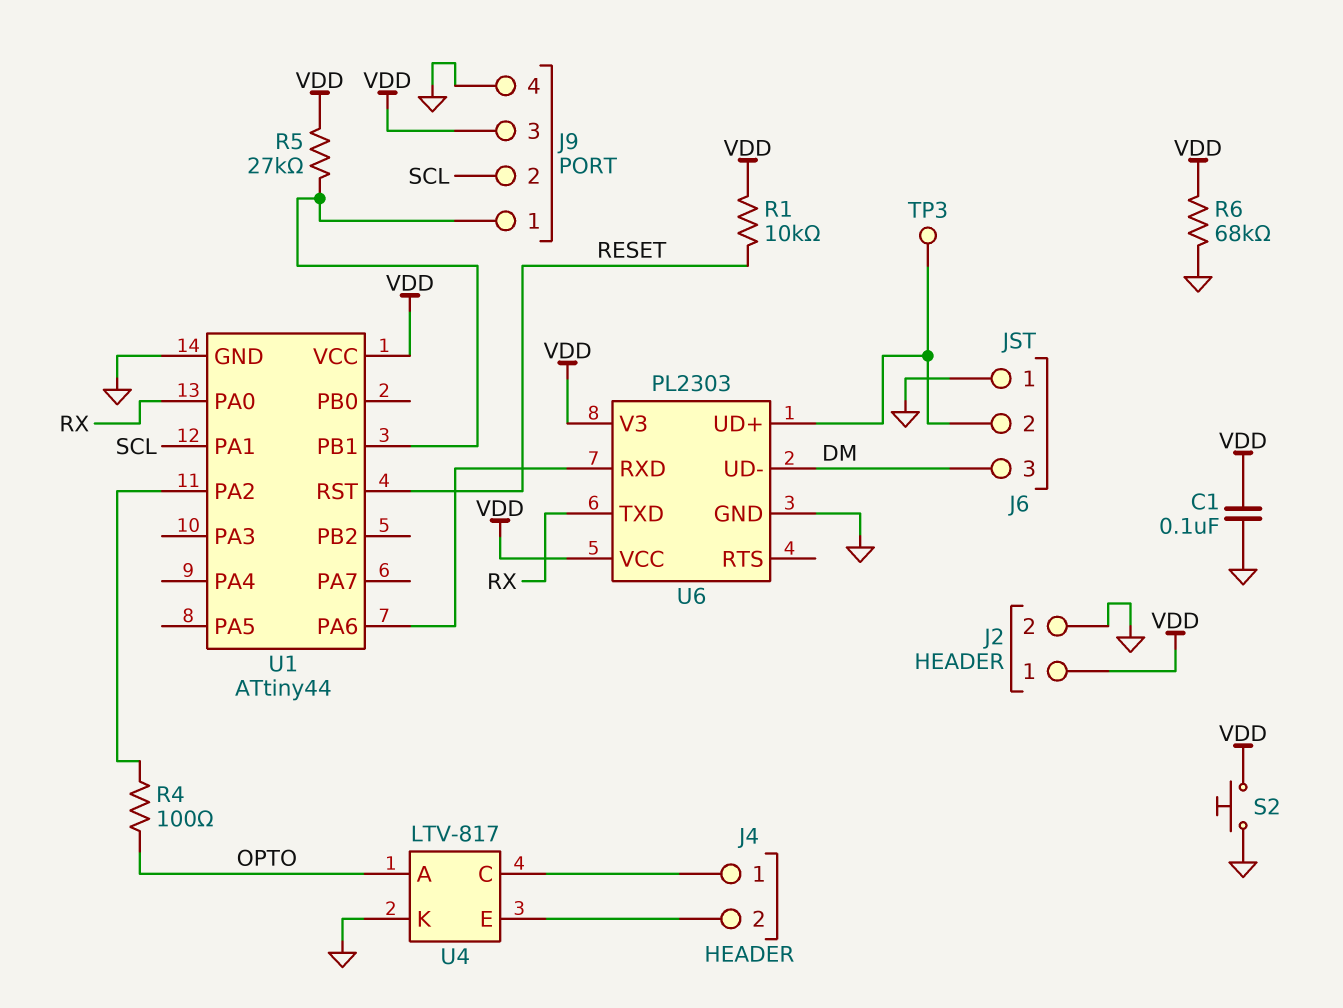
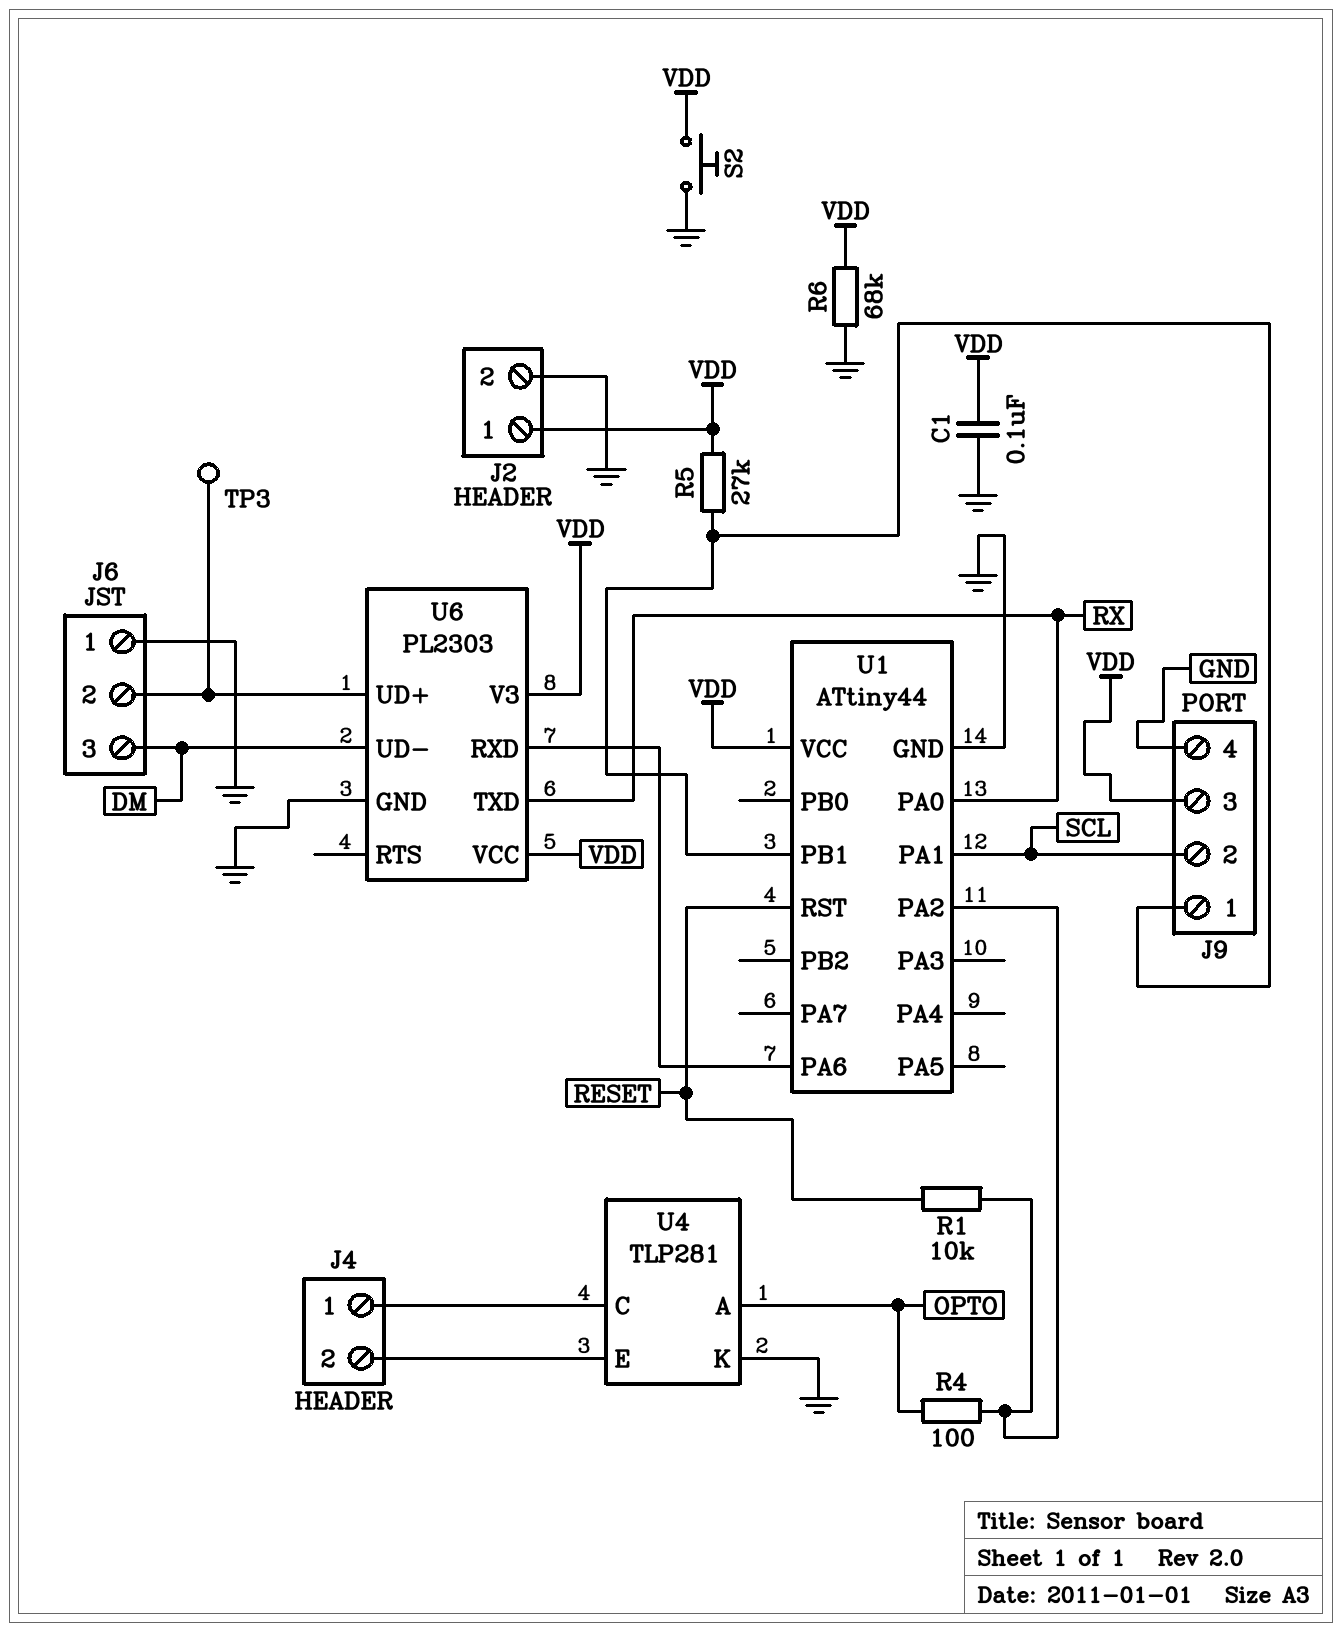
R1: 10k (RESET, VDD) -> 10k (RESET, U1/PA2)
U4: LTV-817 -> TLP281

